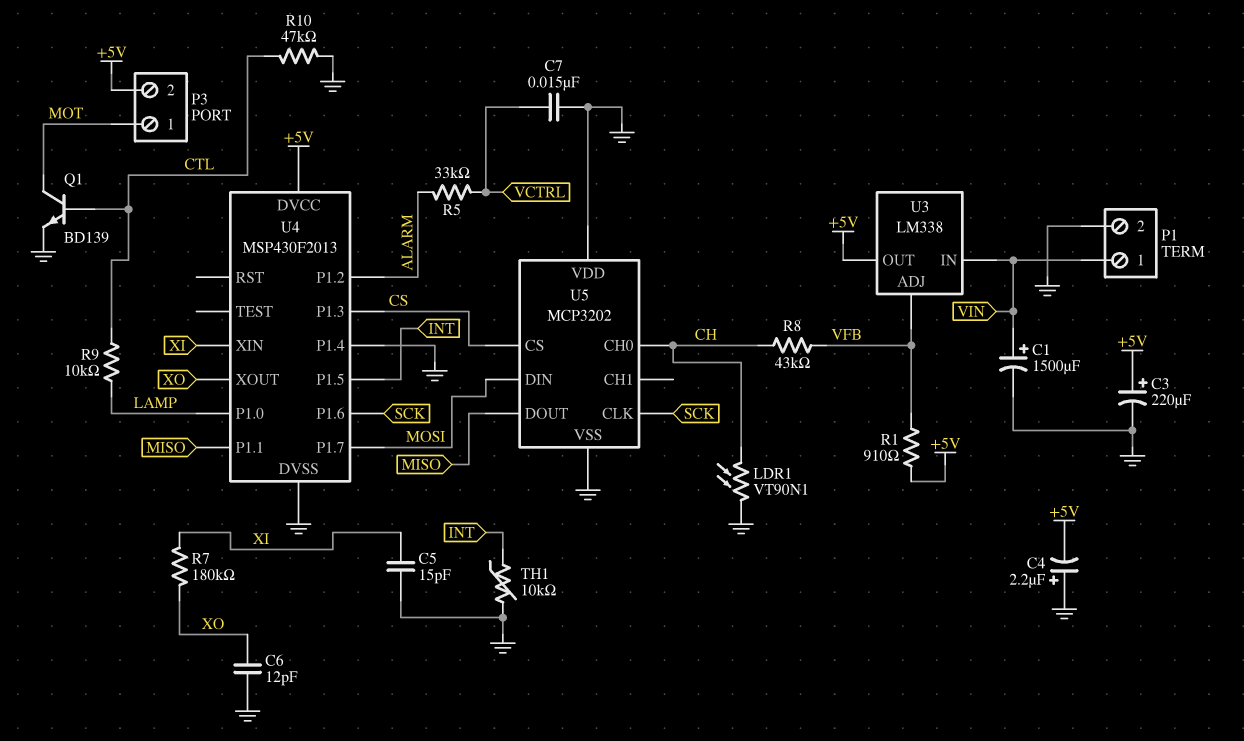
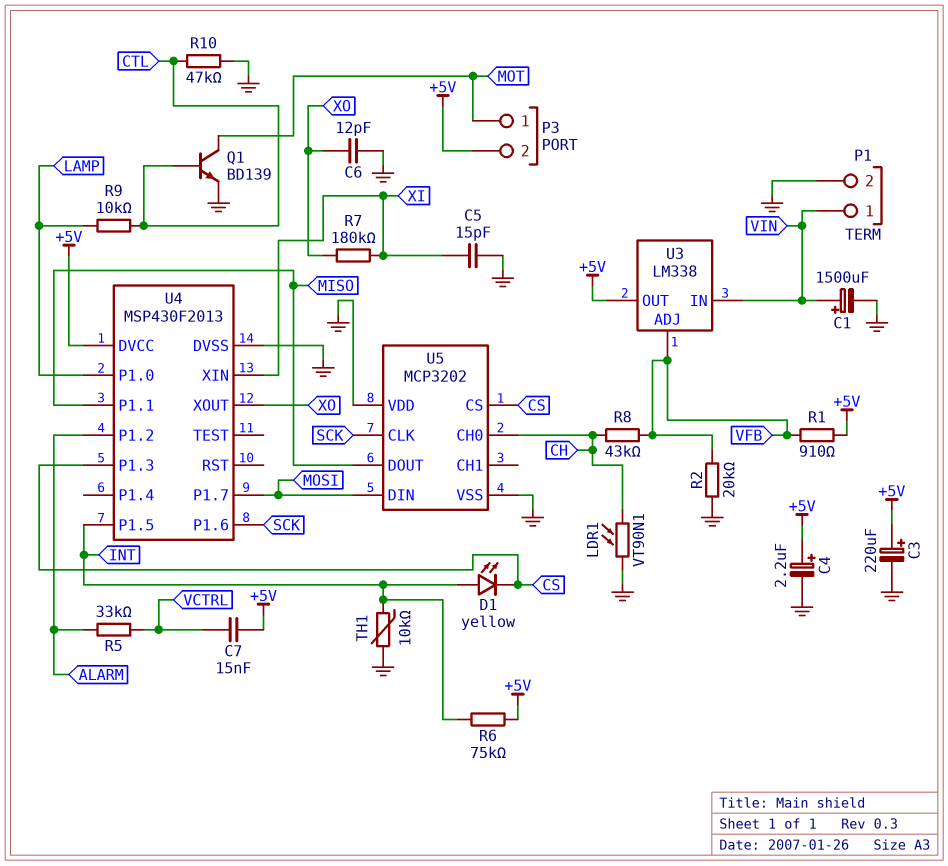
C4: 2.2uF (plus GND, minus +5V) -> 2.2uF (plus +5V, minus GND)
C7: 15nF (GND, VCTRL) -> 15nF (+5V, VCTRL)
D1: none -> LED yellow (A INT, K CS)
R2: none -> 20k (GND, VFB)
R6: none -> 75k (+5V, INT)
U4 pin P1.4: GND -> none

